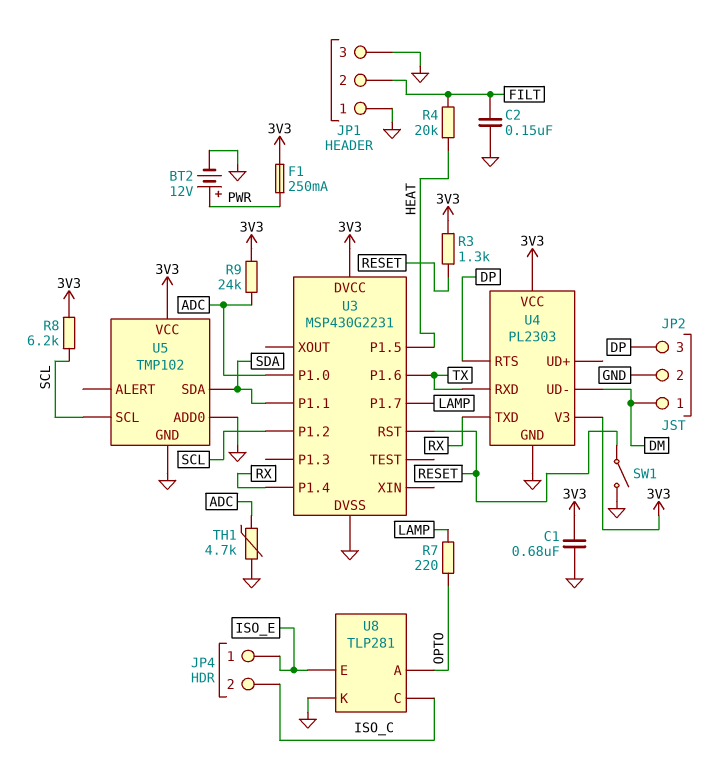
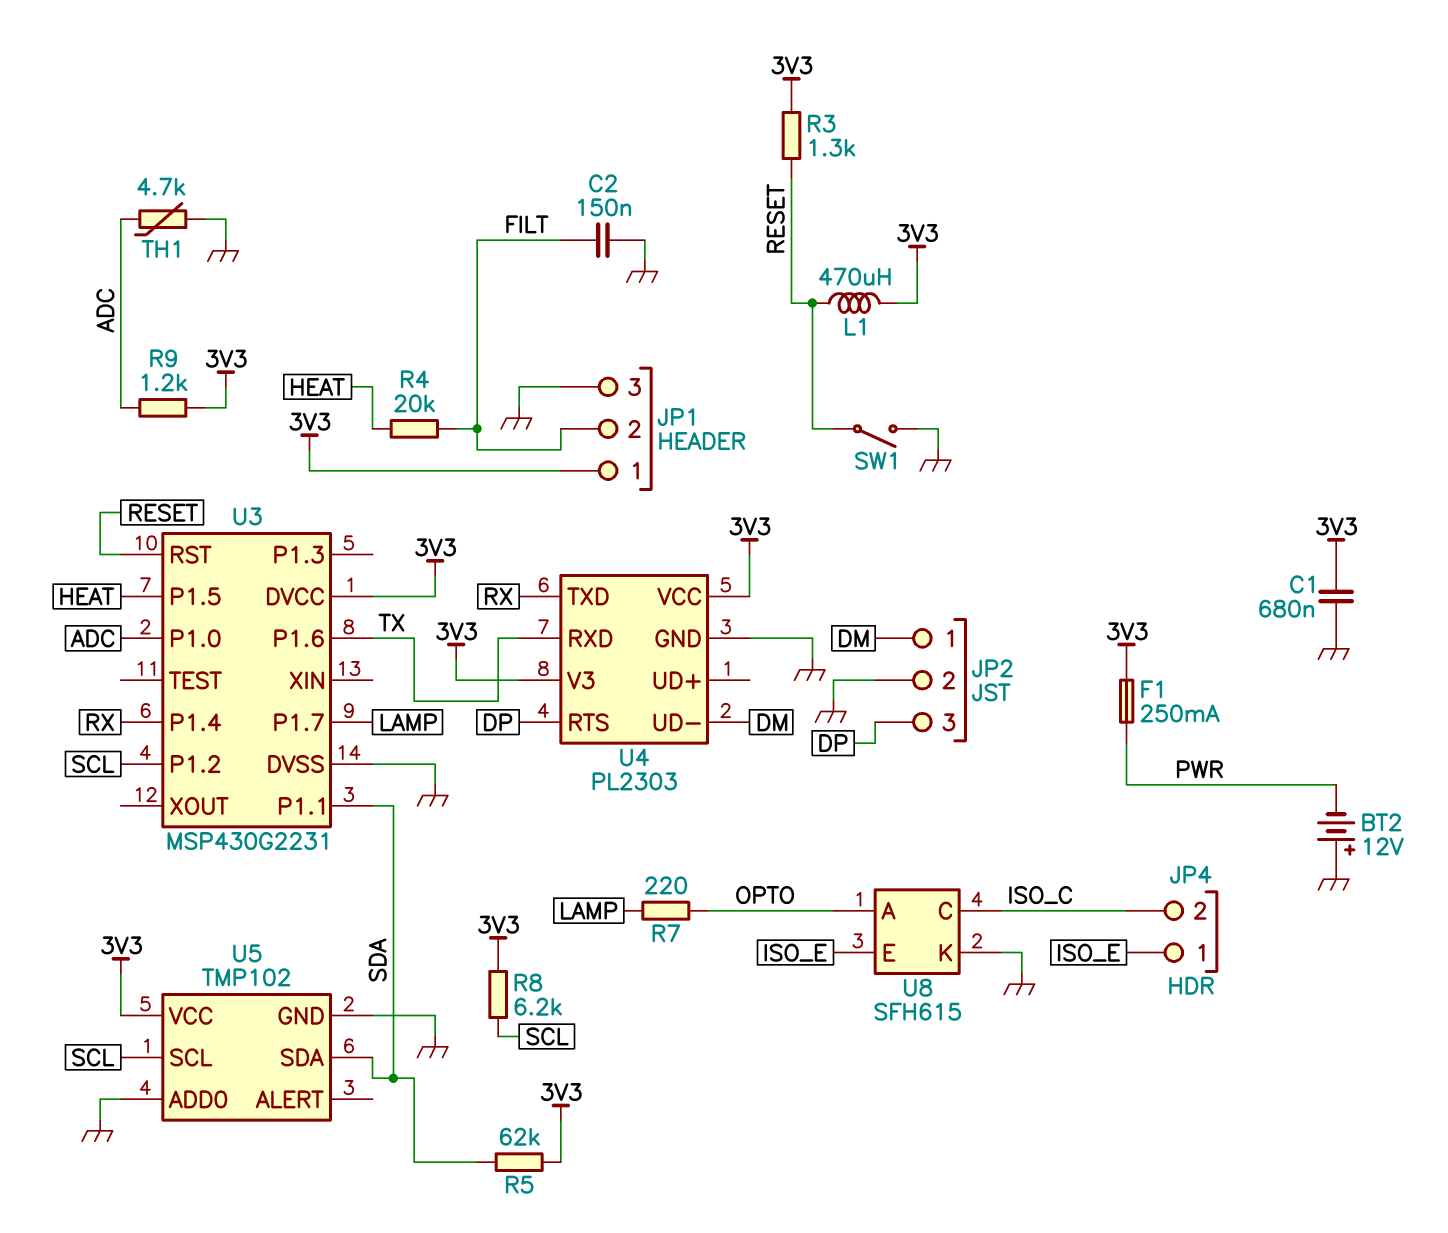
BT2: 12V (plus PWR, minus GND) -> 12V (plus GND, minus PWR)
JP1 pin 1: GND -> 3V3
L1: none -> 470uH (3V3, RESET)
R5: none -> 62k (3V3, SDA)
R9: 24k (3V3, ADC) -> 1.2k (3V3, ADC)
U8: TLP281 -> SFH615

